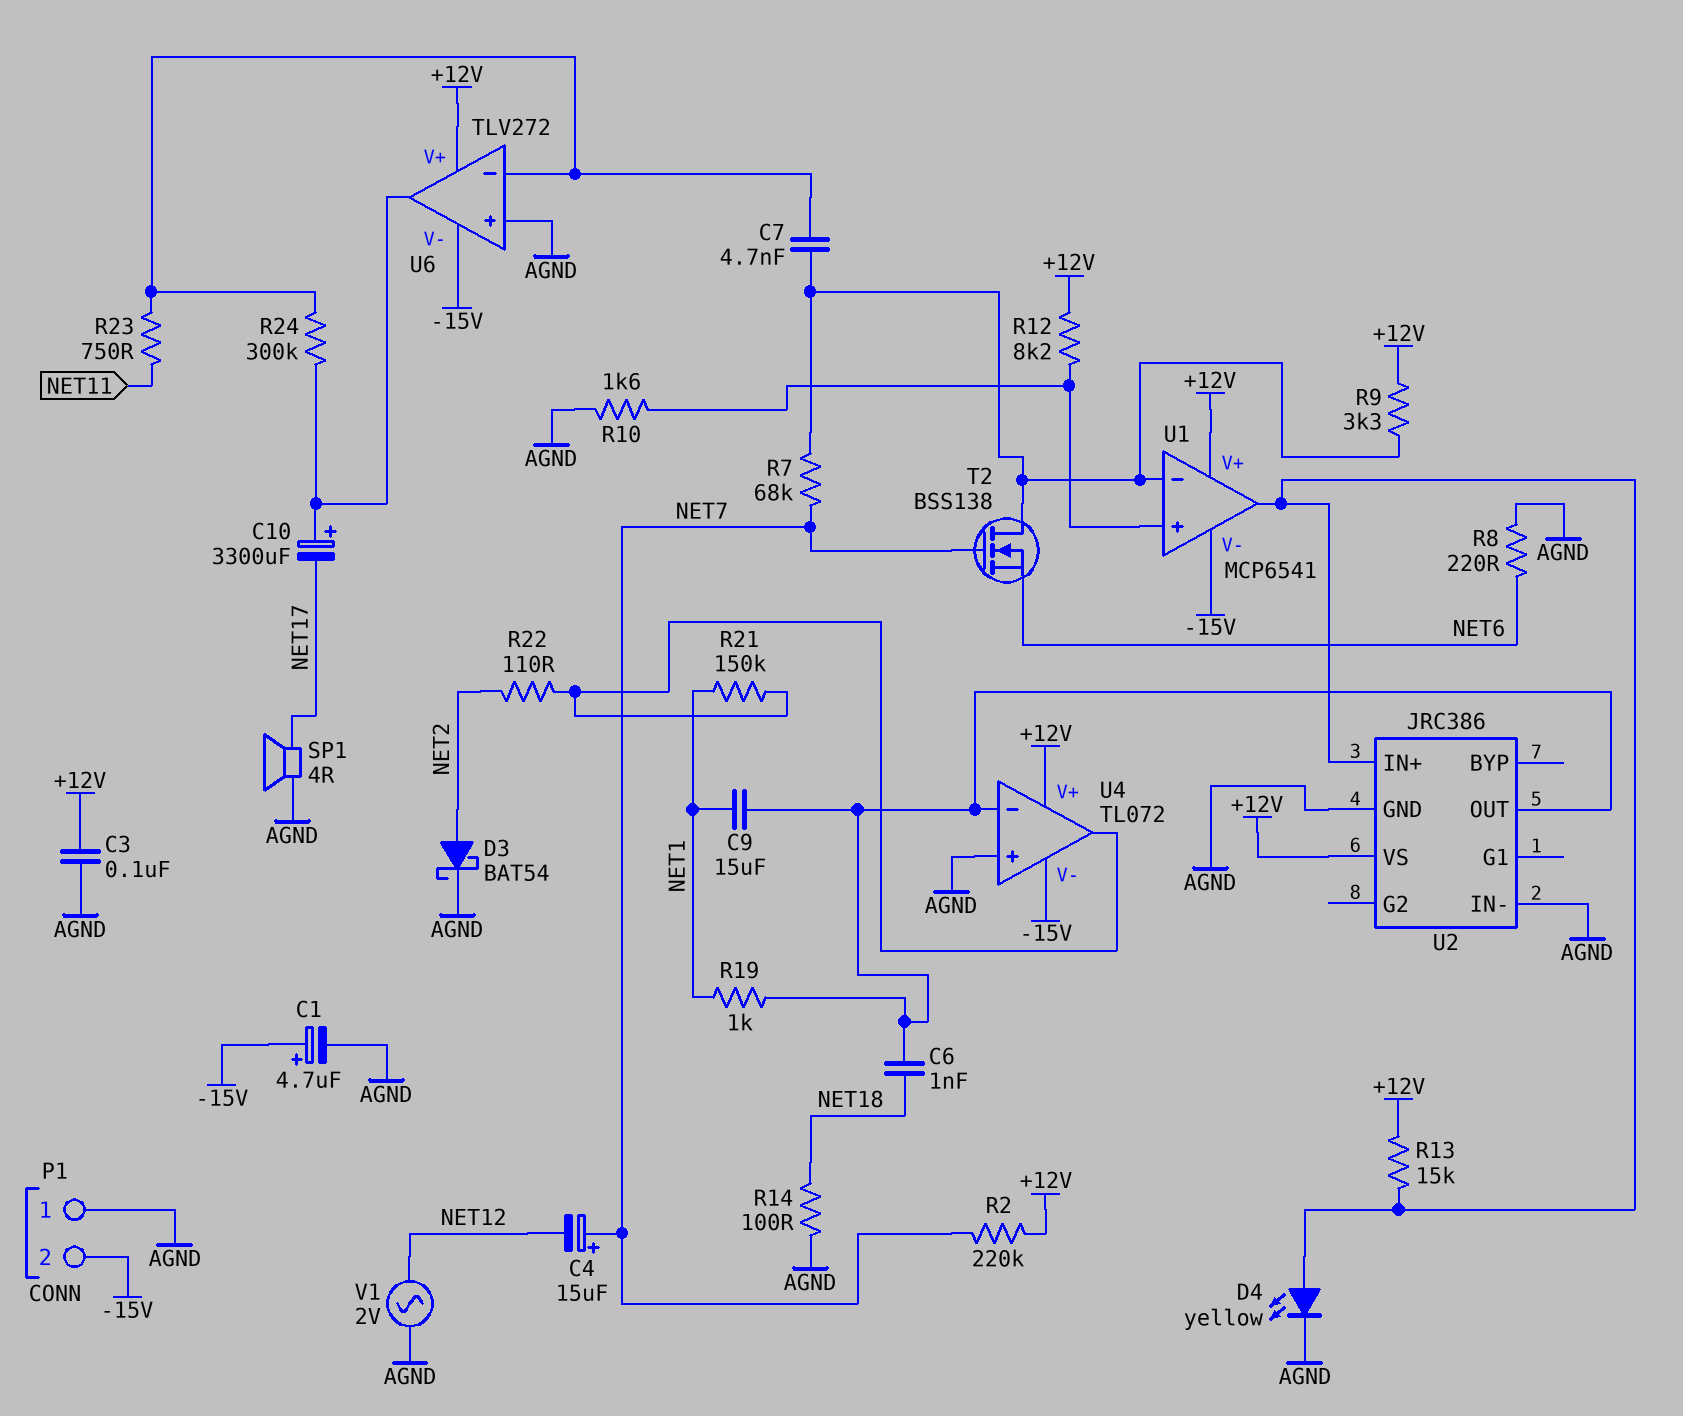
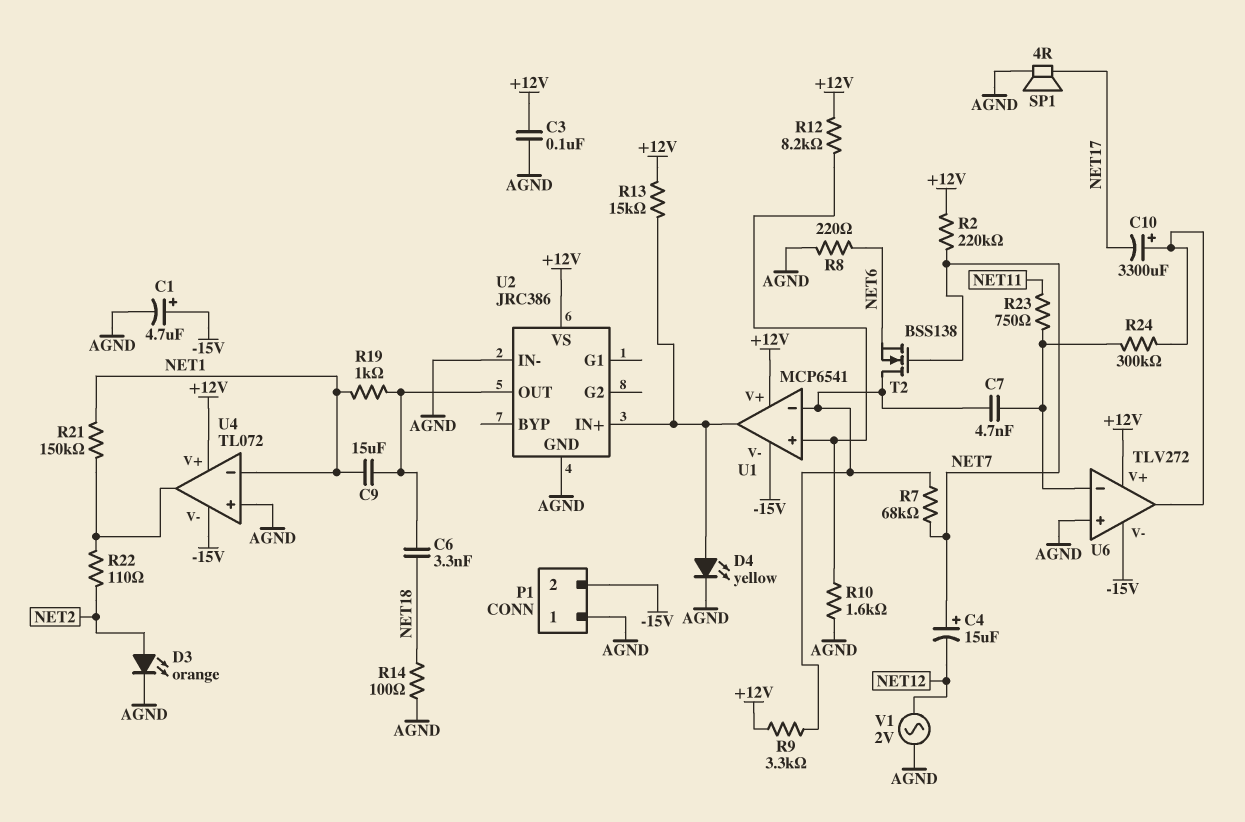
C6: 1nF (NET18, U2/OUT) -> 3.3nF (NET18, U2/OUT)
D3: schottky BAT54 (A NET2, K AGND) -> LED orange (A NET2, K AGND)
U4 pin in-: U2/OUT -> NET1

